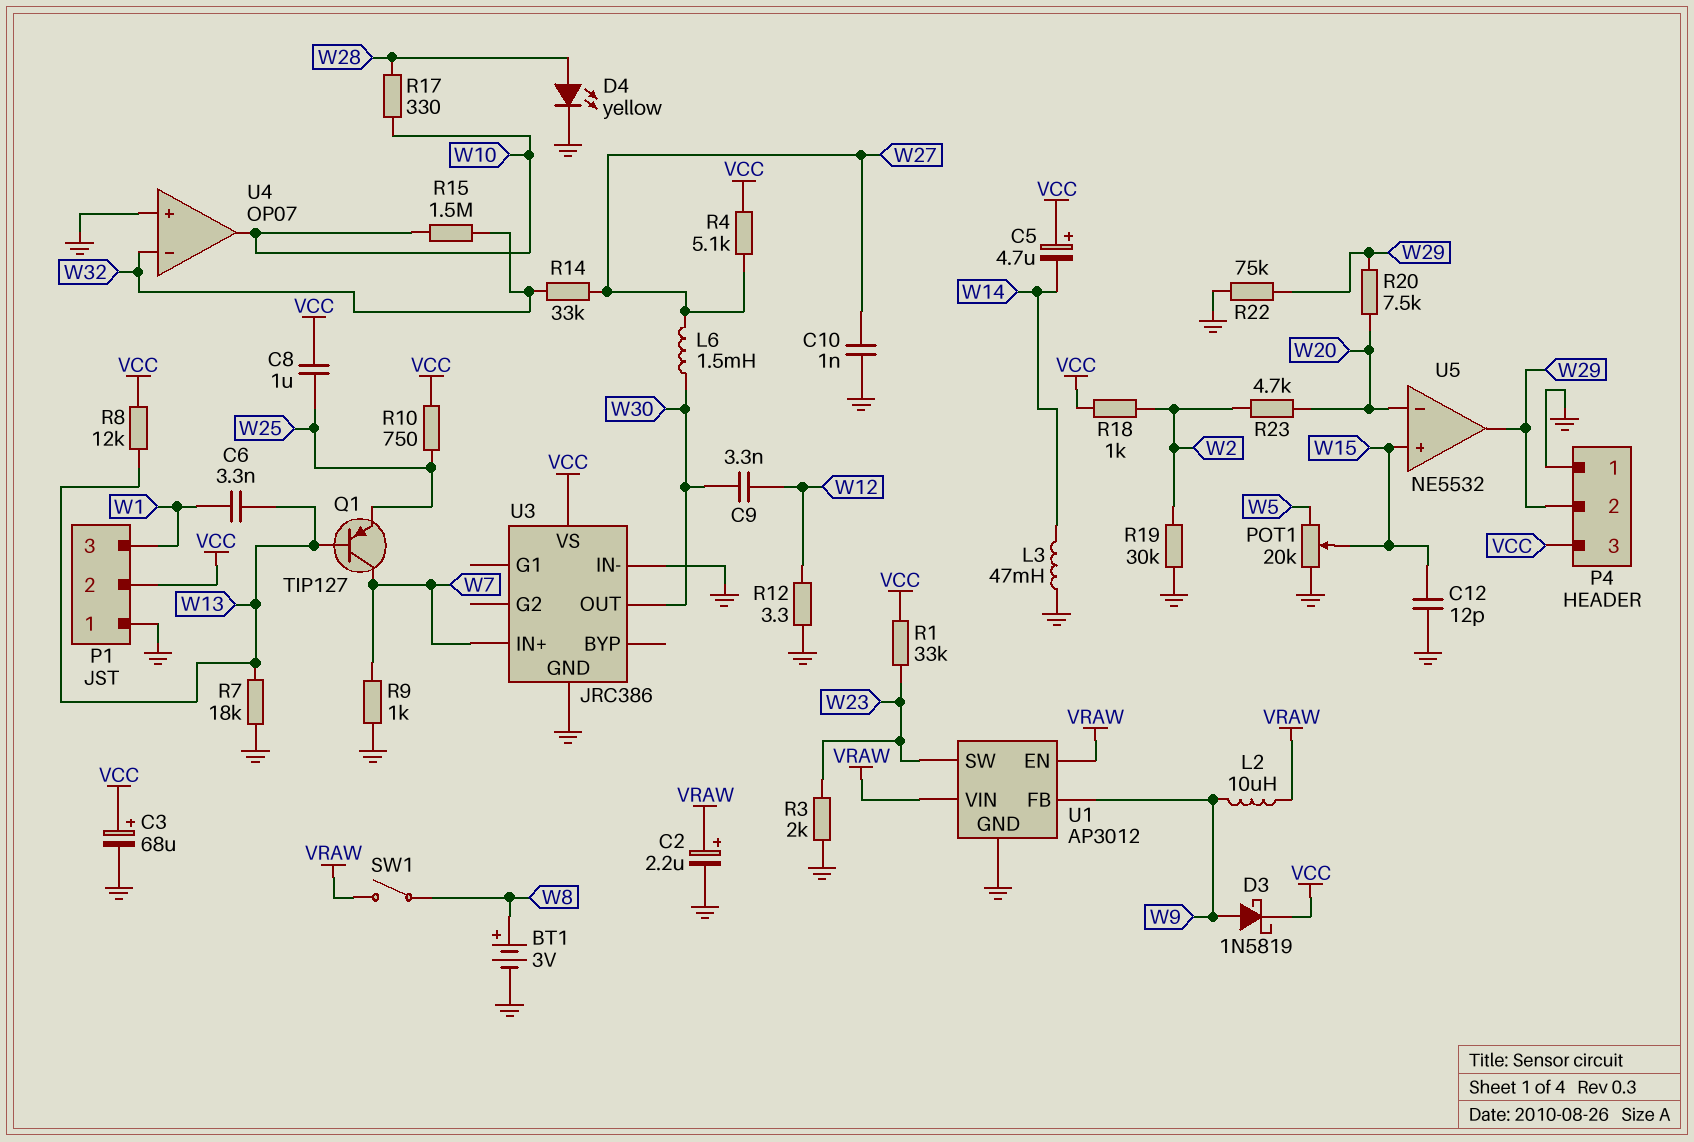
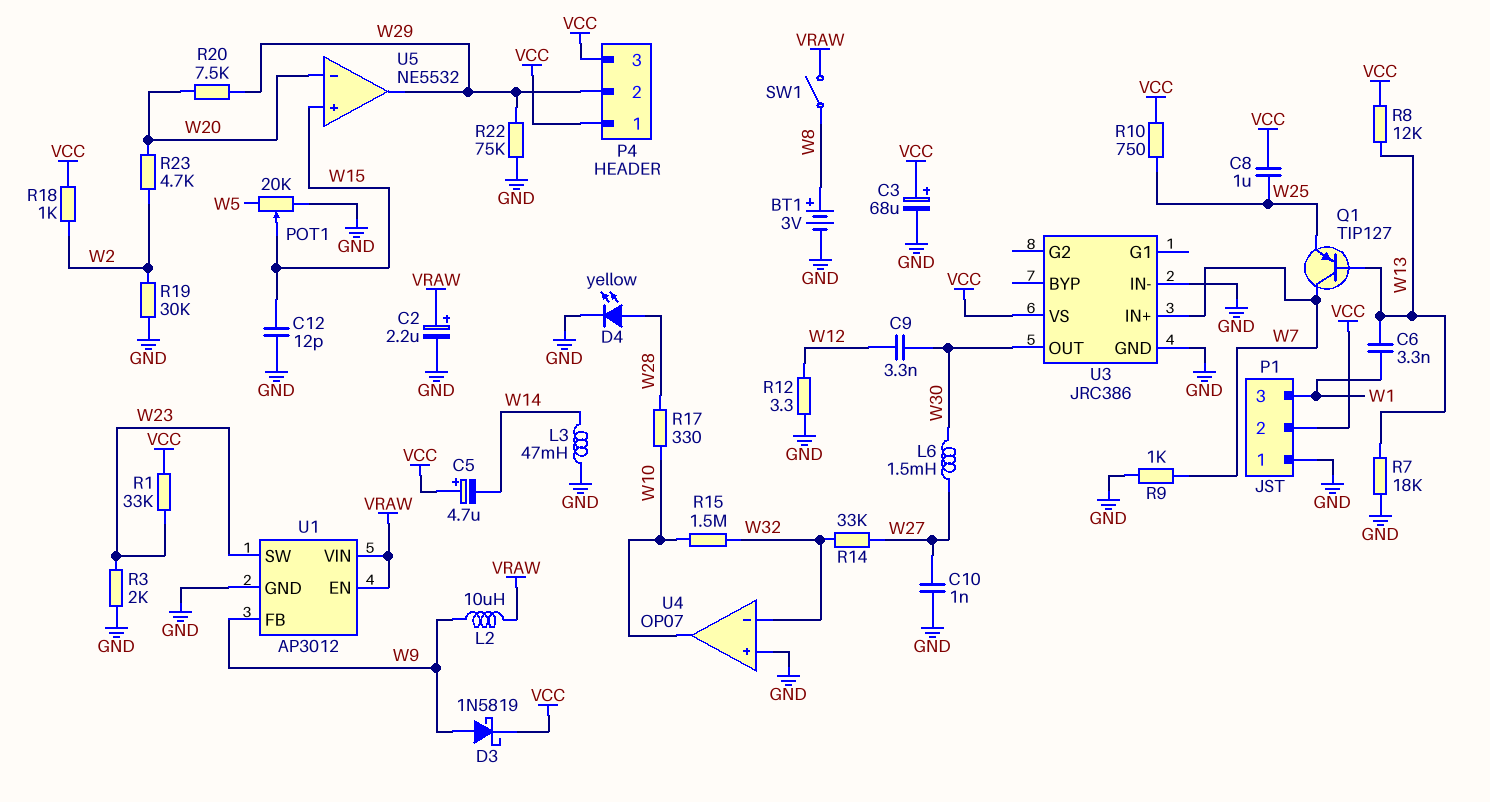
P4 pin 1: GND -> VCC
R4: 5.1k (VCC, W27) -> none

